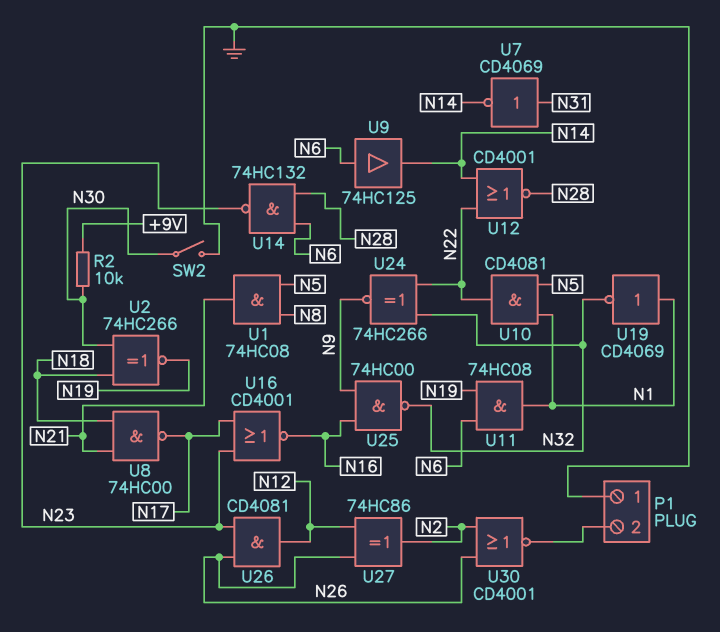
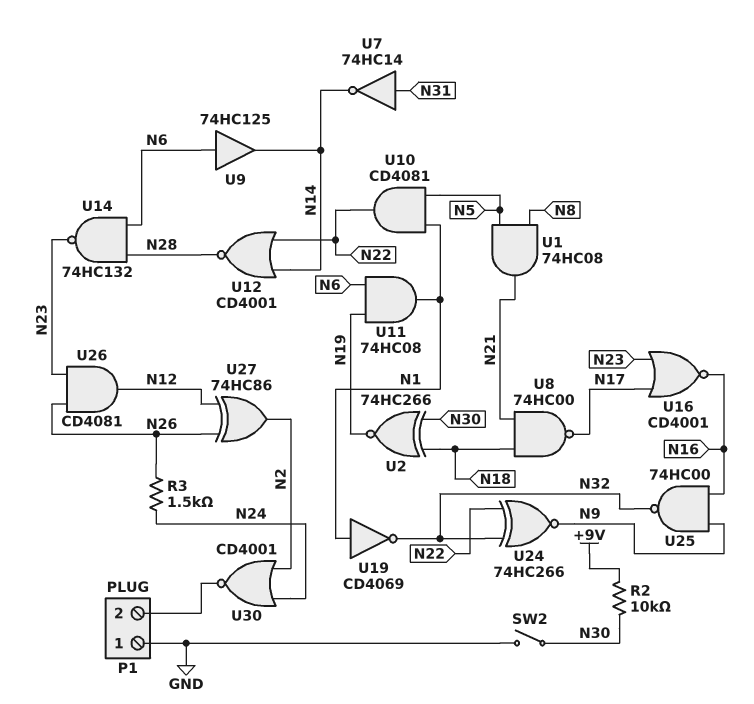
R3: none -> 1.5k (N24, N26)
U7: NOT CD4069 (in N31, out N14) -> NOT 74HC14 (in N31, out N14)
U30: NOR CD4001 (in N2, in N26, out P1/2) -> NOR CD4001 (in N2, in N24, out P1/2)

